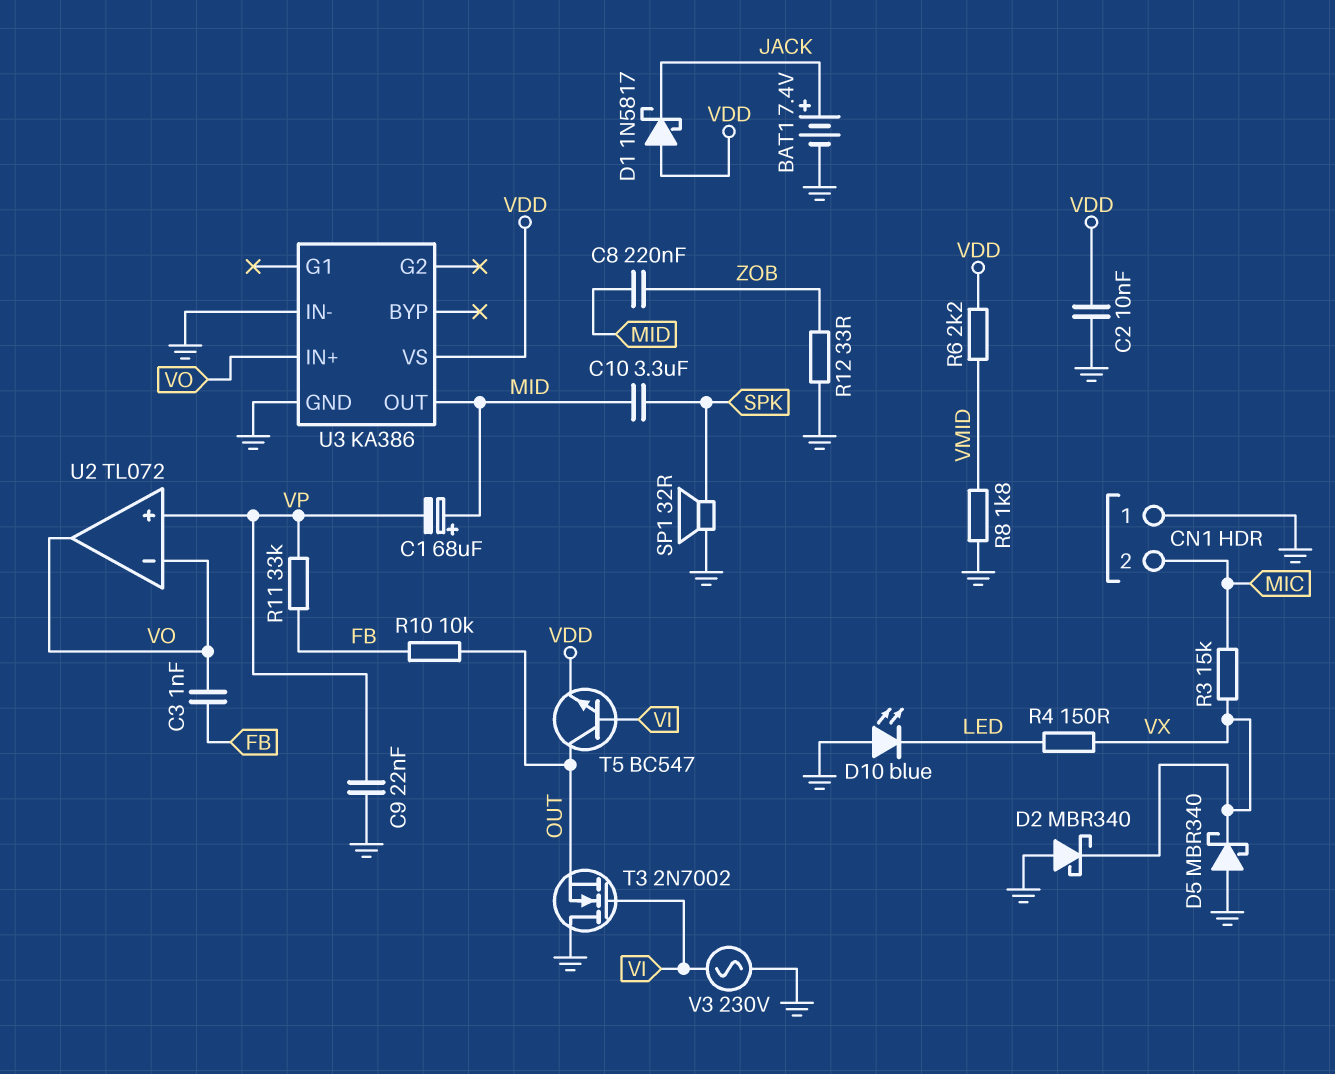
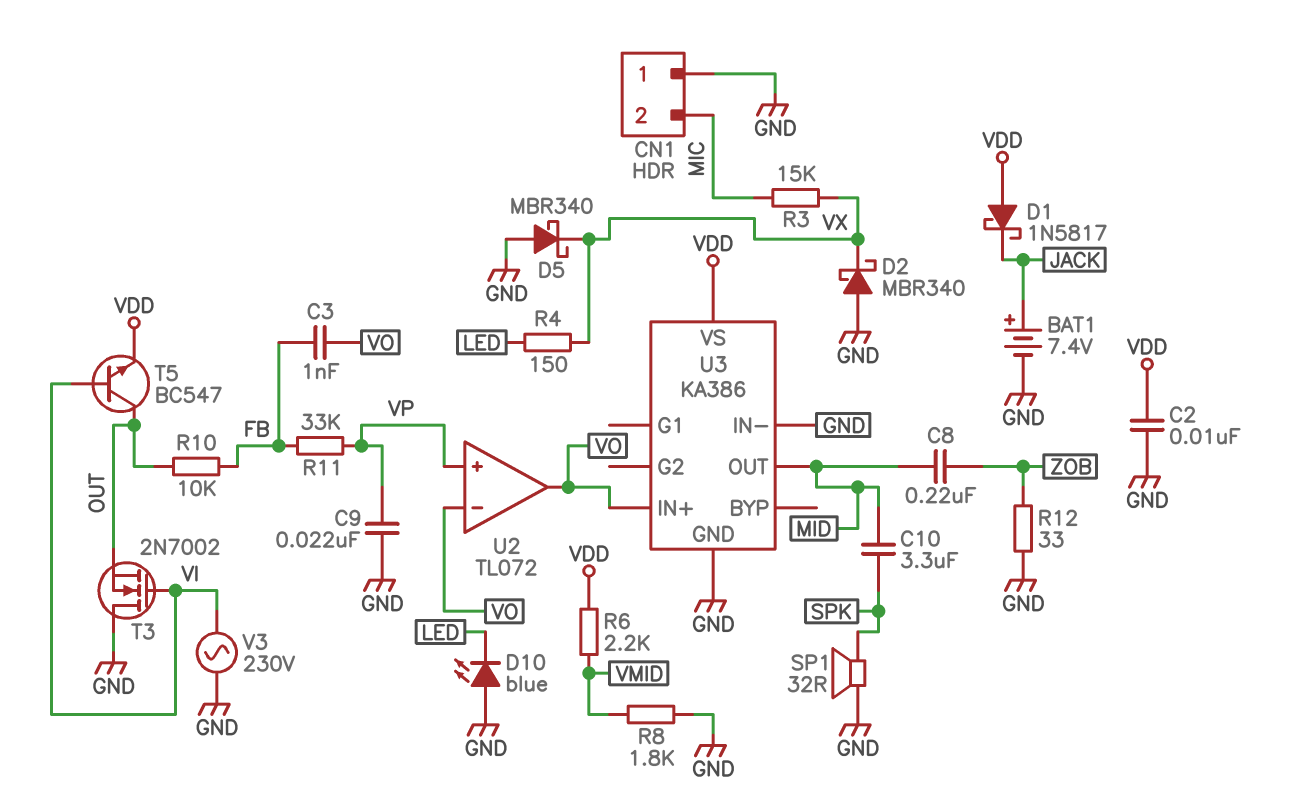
C1: 68uF (plus MID, minus VP) -> none

